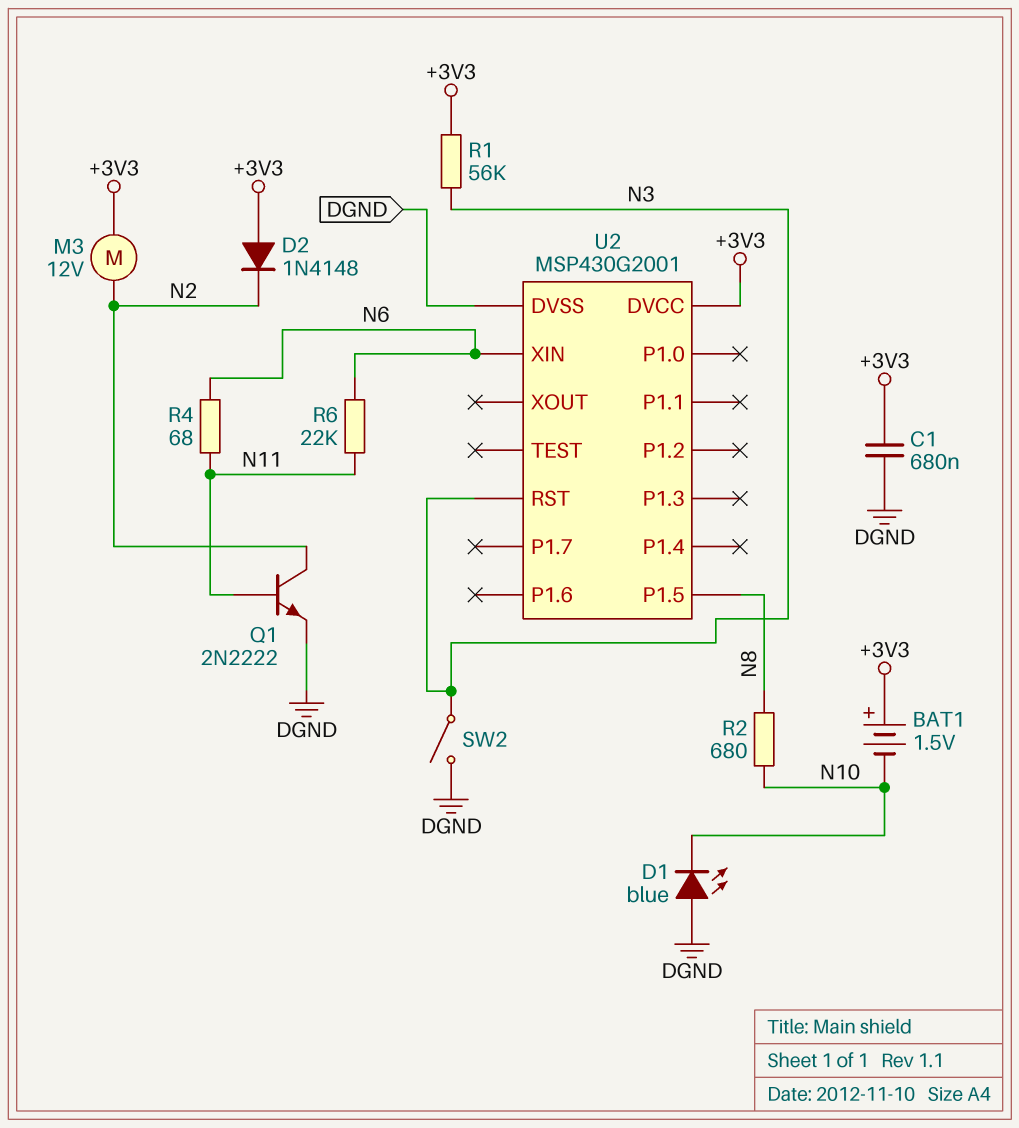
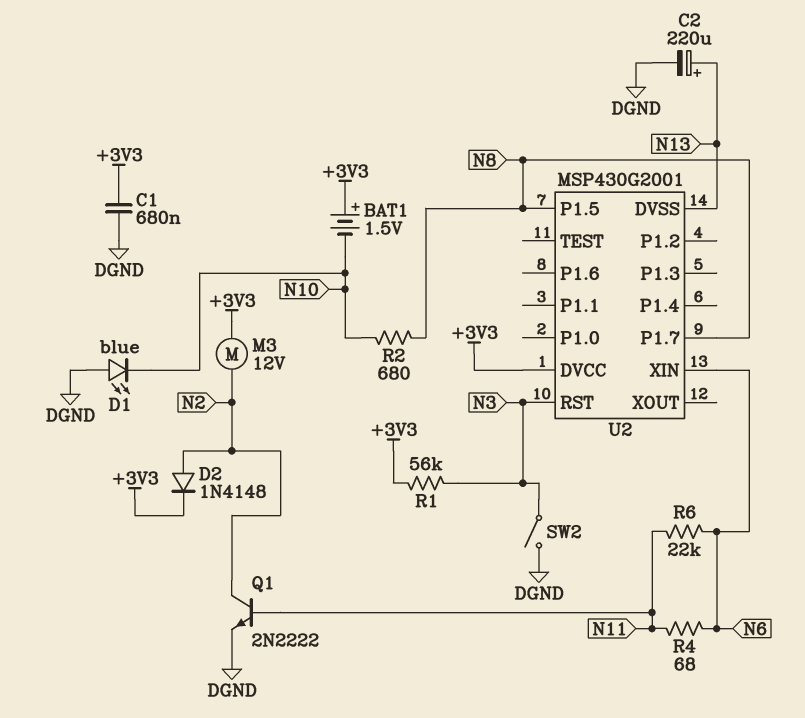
C2: none -> 220uF (plus N13, minus DGND)
D2: diode 1N4148 (A +3V3, K N2) -> diode 1N4148 (A N2, K +3V3)
U2 pin DVSS: DGND -> N13
U2 pin P1.7: none -> N8

